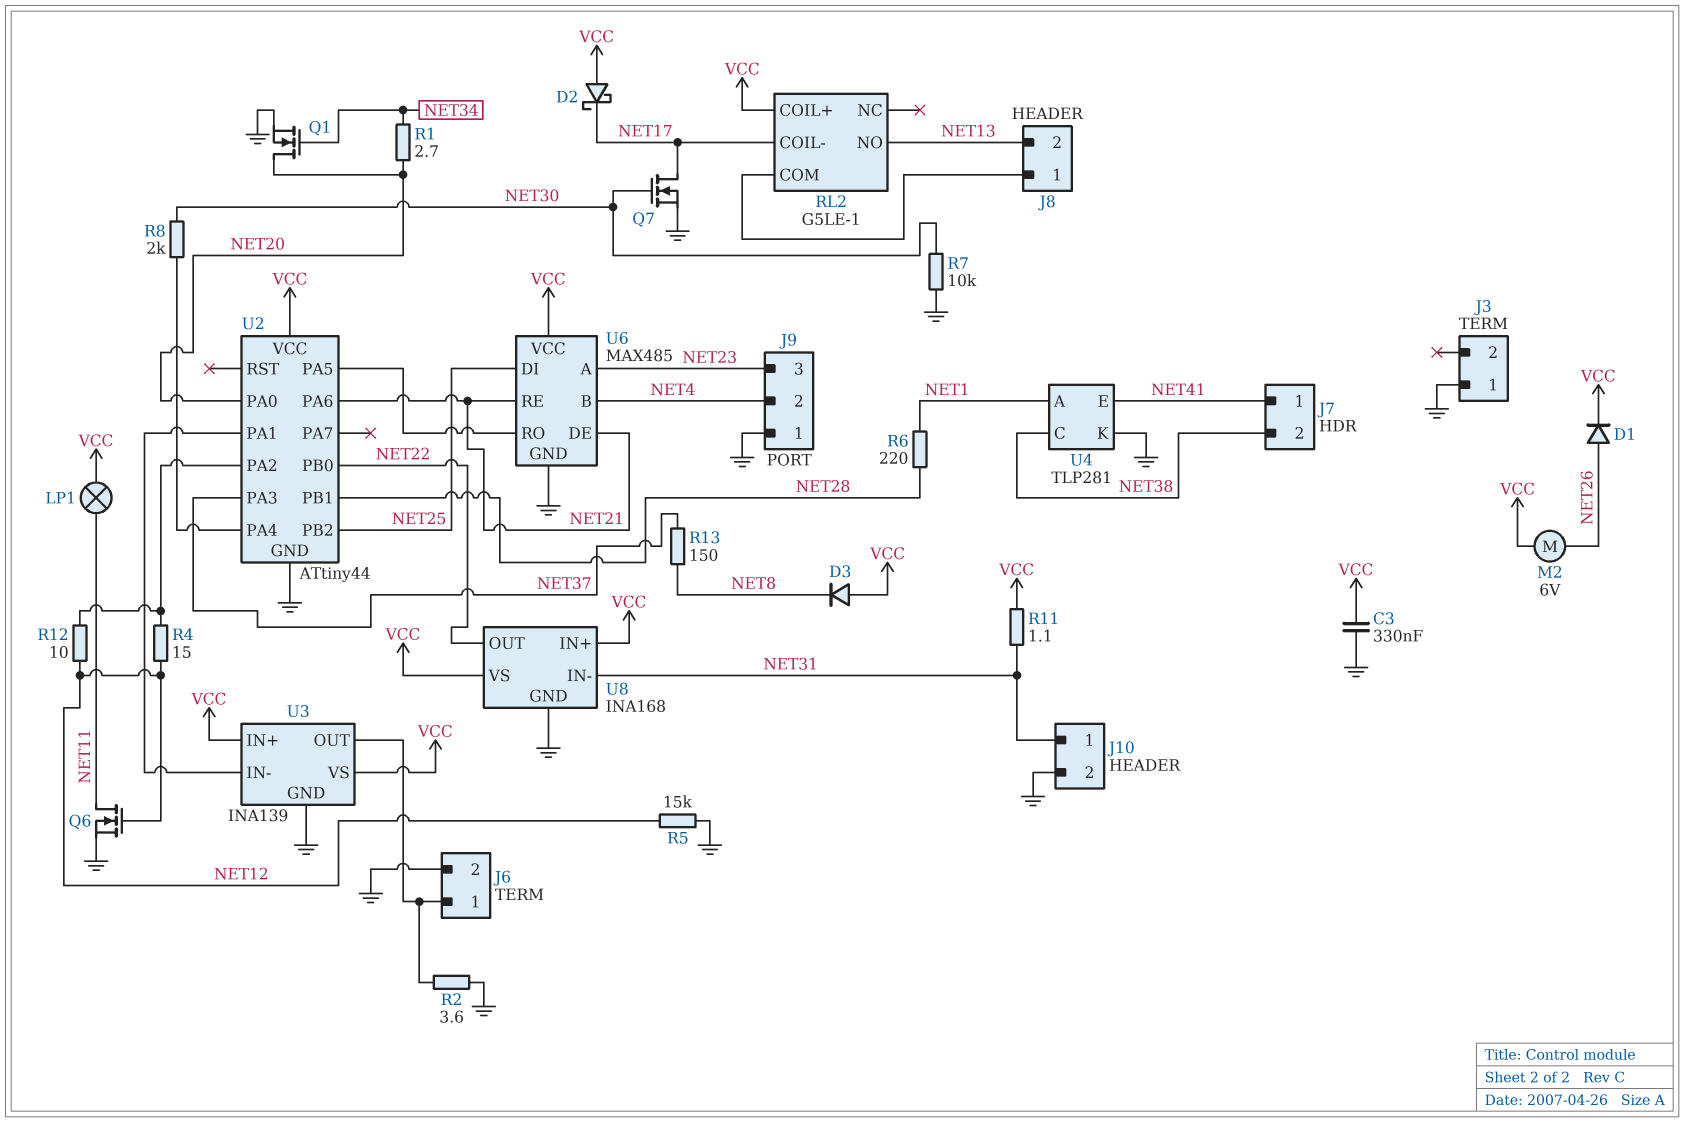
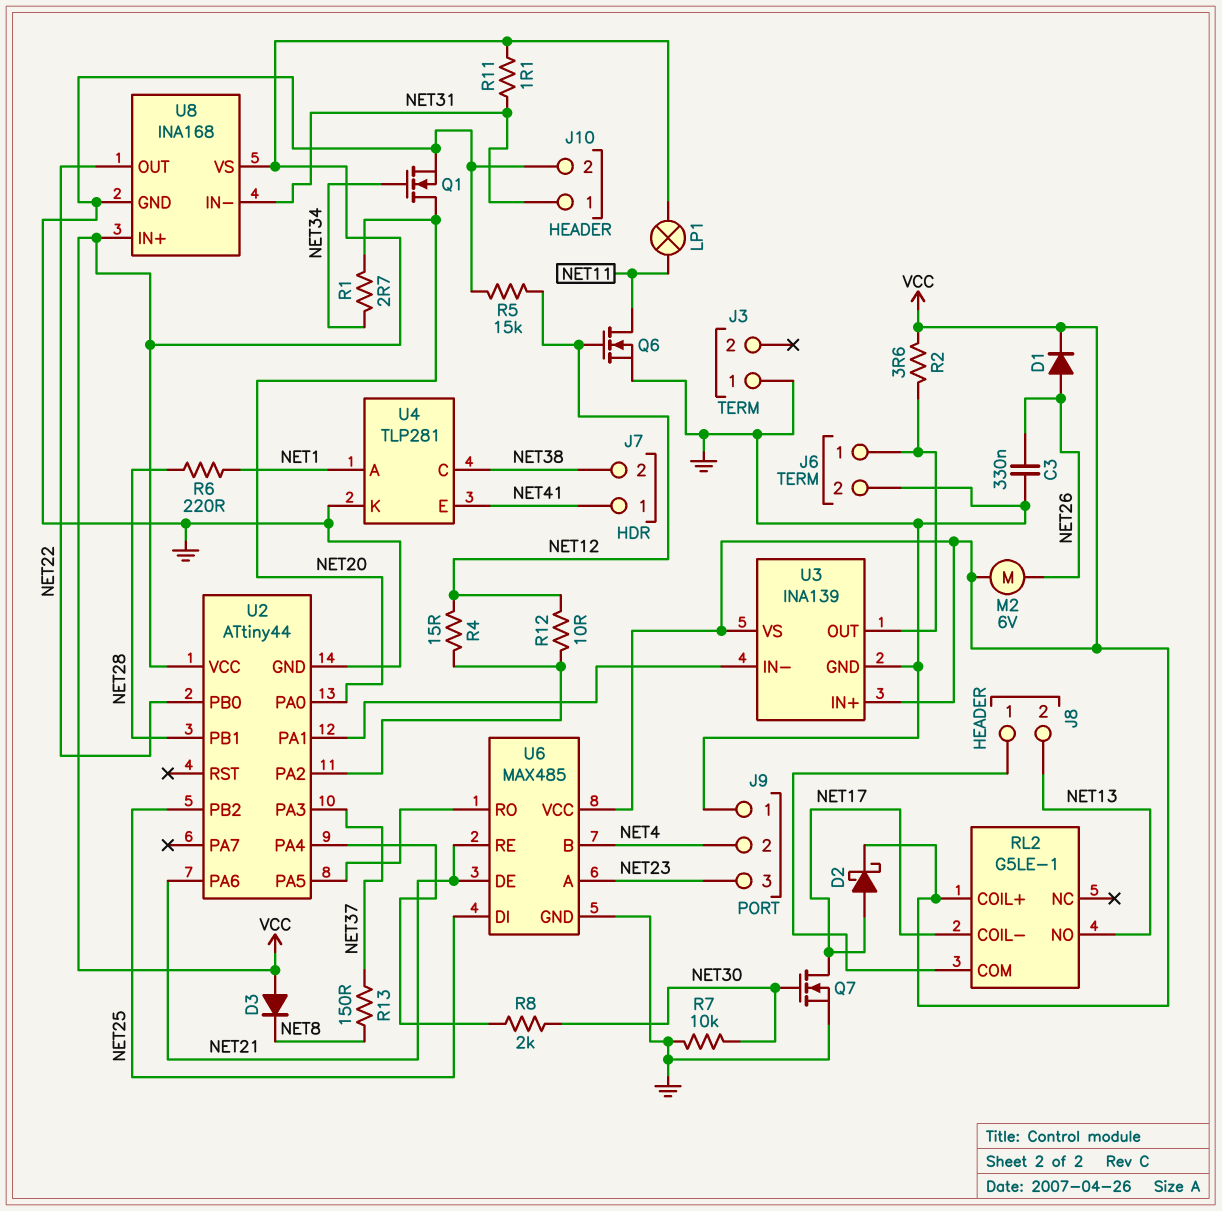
C3: 330nF (GND, VCC) -> 330nF (GND, NET26)
D2: schottky (A VCC, K NET17) -> schottky (A NET17, K VCC)
R2: 3.6 (GND, J6/1) -> 3.6 (J6/1, VCC)

